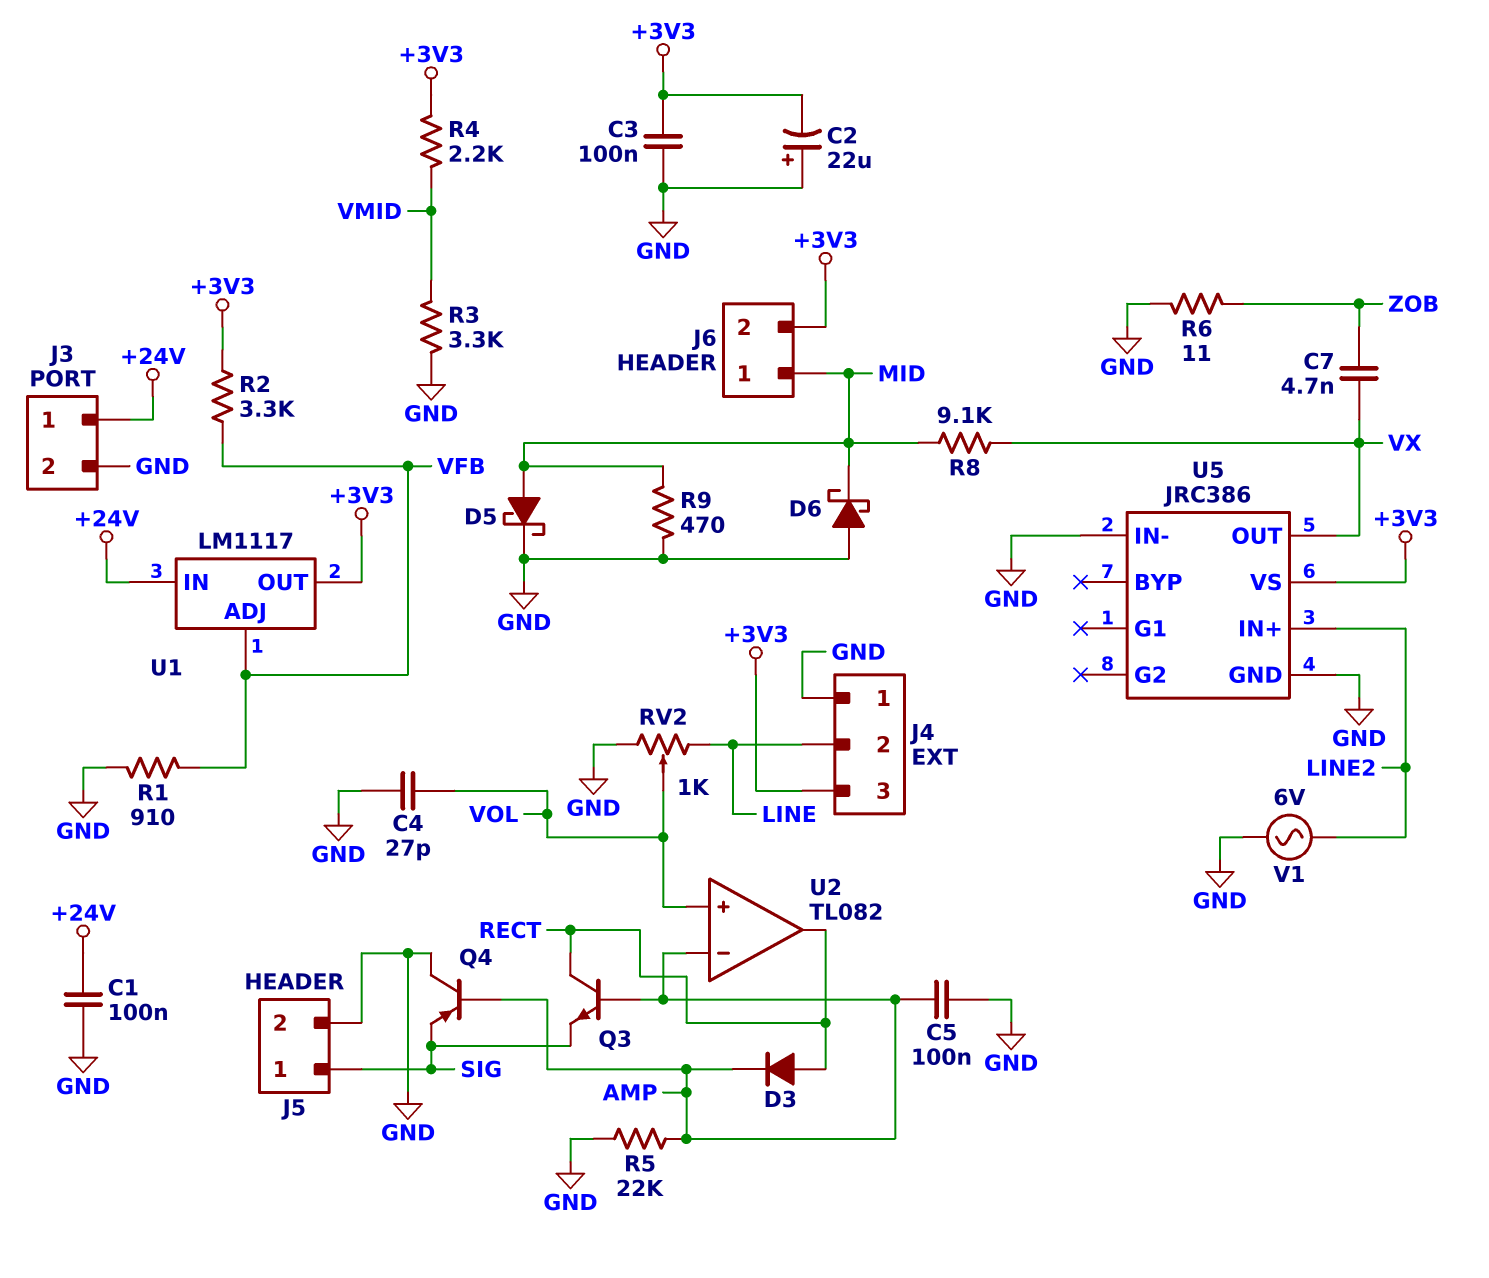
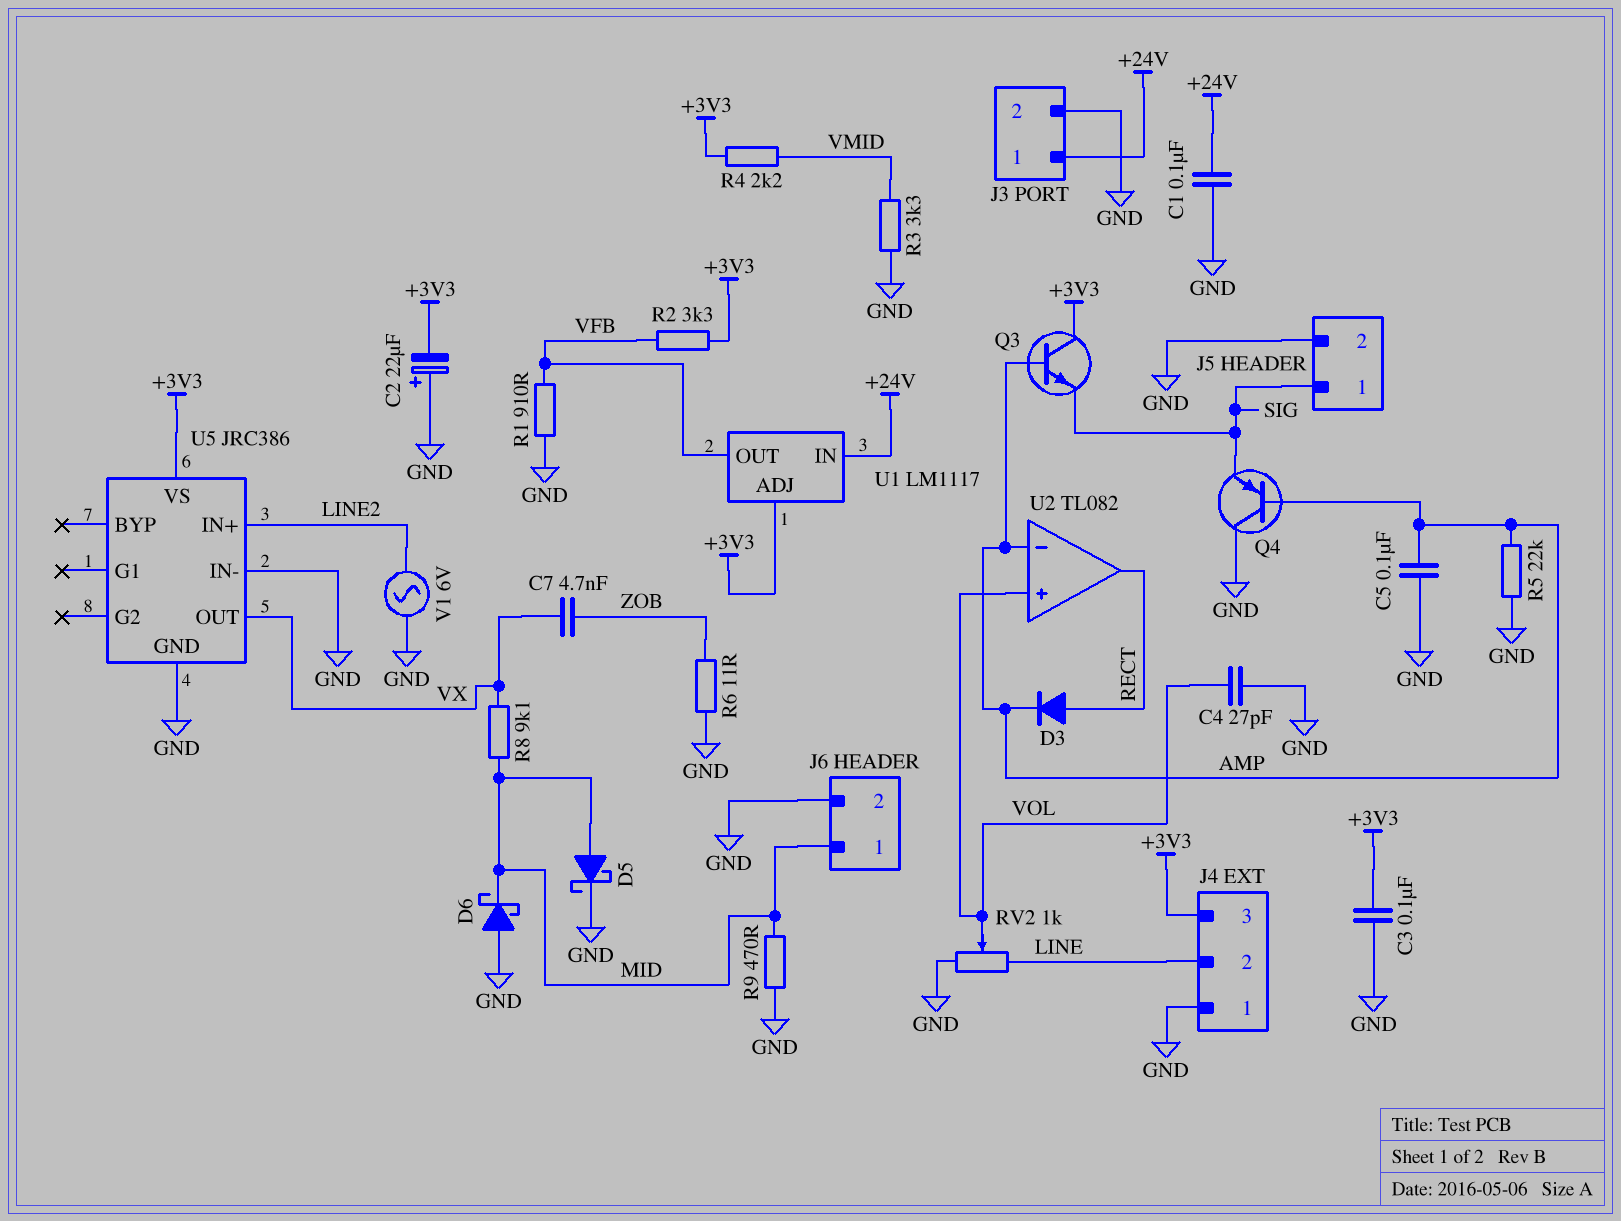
J6 pin 2: +3V3 -> GND
Q3: NPN (B AMP, C RECT, E SIG) -> NPN (B AMP, C +3V3, E SIG)
U1 pin ADJ: VFB -> +3V3
U1 pin OUT: +3V3 -> VFB

